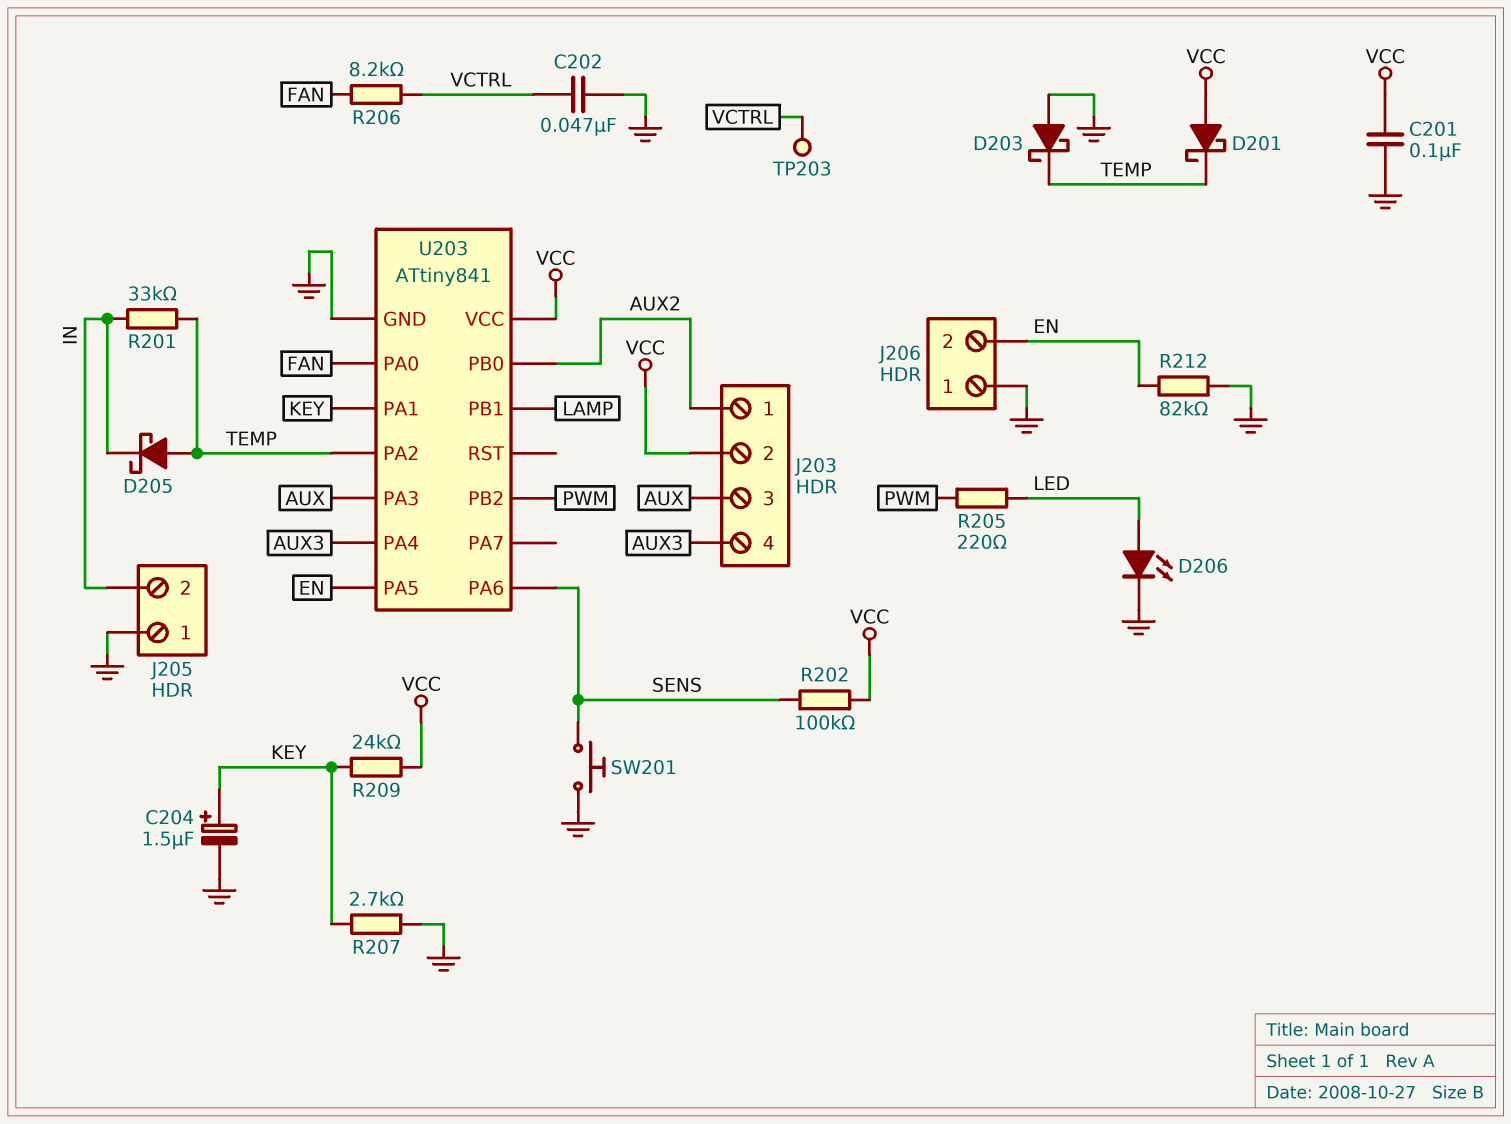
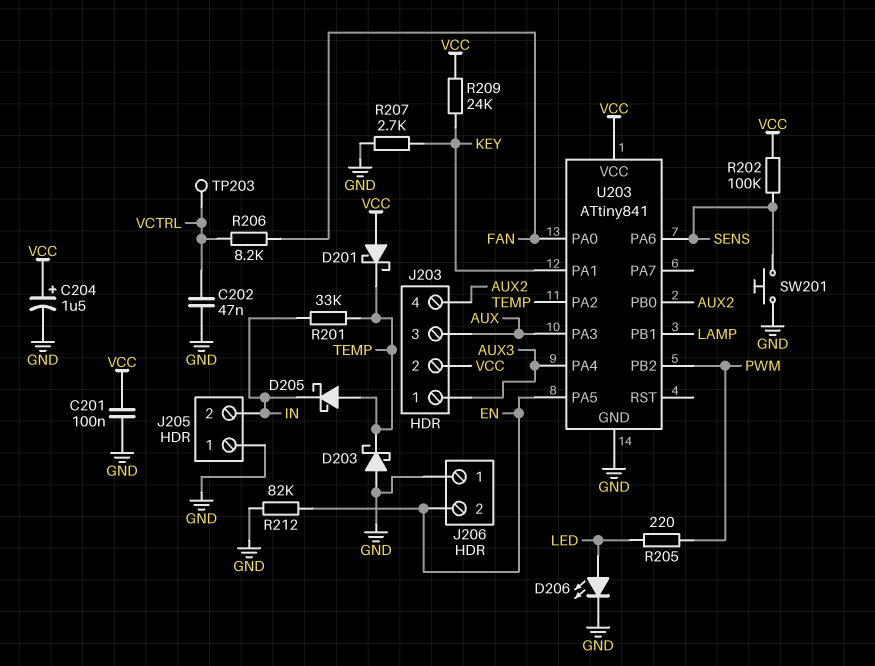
C204: 1.5uF (plus KEY, minus GND) -> 1.5uF (plus VCC, minus GND)
J203 pin 1: AUX2 -> AUX3
J203 pin 4: AUX3 -> AUX2

